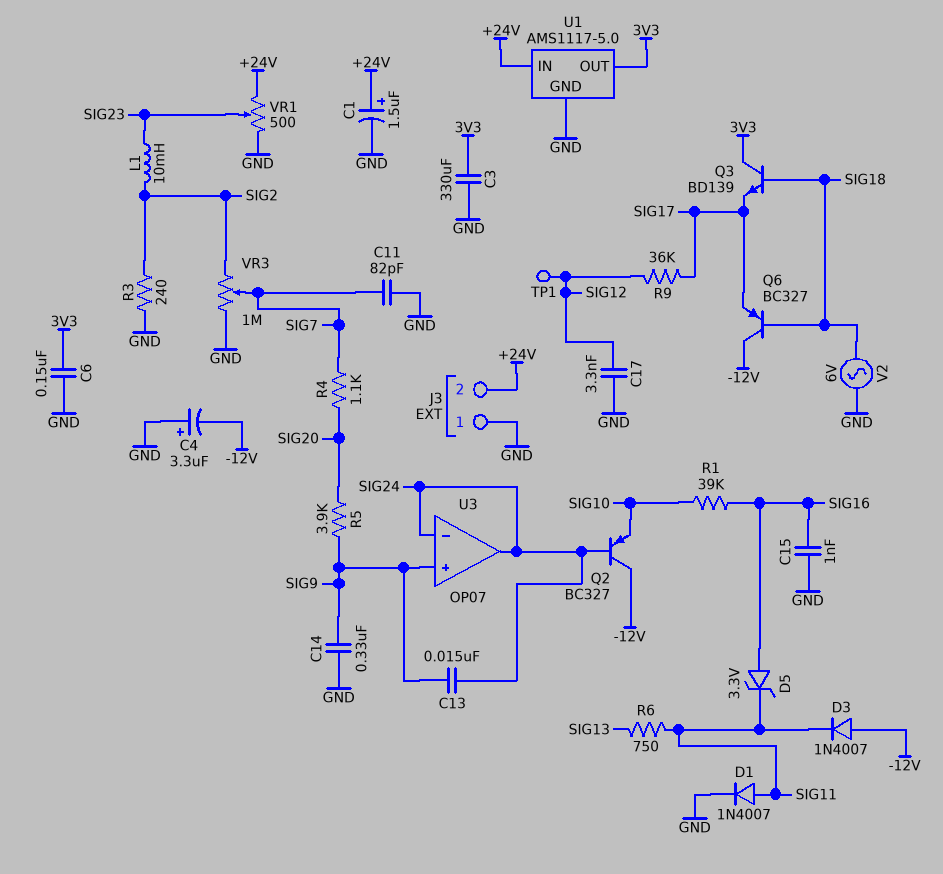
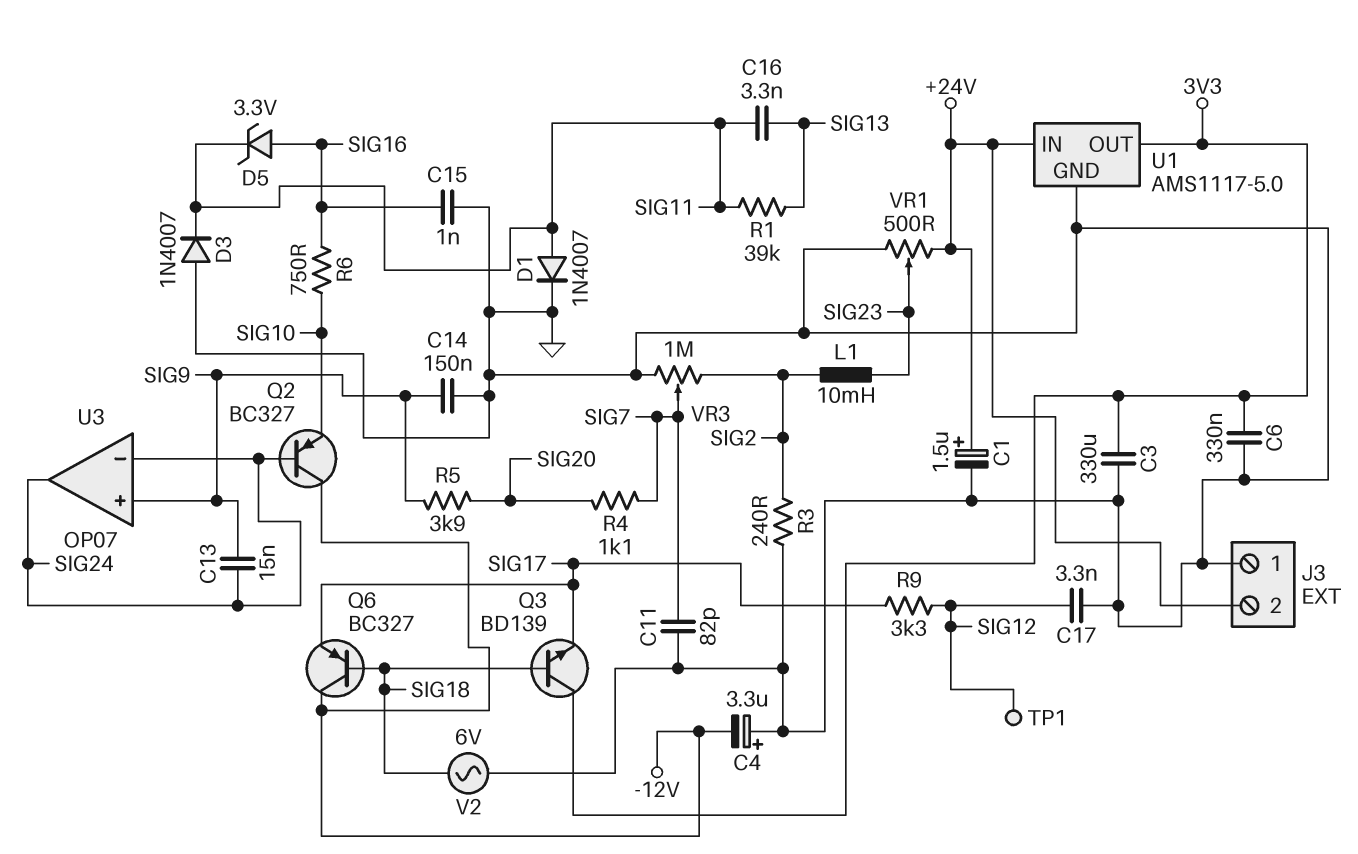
C6: 150nF (3V3, GND) -> 330nF (3V3, GND)
C14: 330nF (GND, SIG9) -> 150nF (GND, SIG9)
C16: none -> 3.3nF (SIG11, SIG13)
D3: diode 1N4007 (A -12V, K SIG11) -> diode 1N4007 (A GND, K SIG11)
R1: 39k (SIG10, SIG16) -> 39k (SIG11, SIG13)
R6: 750 (SIG11, SIG13) -> 750 (SIG10, SIG16)
R9: 36k (SIG12, SIG17) -> 3.3k (SIG12, SIG17)

